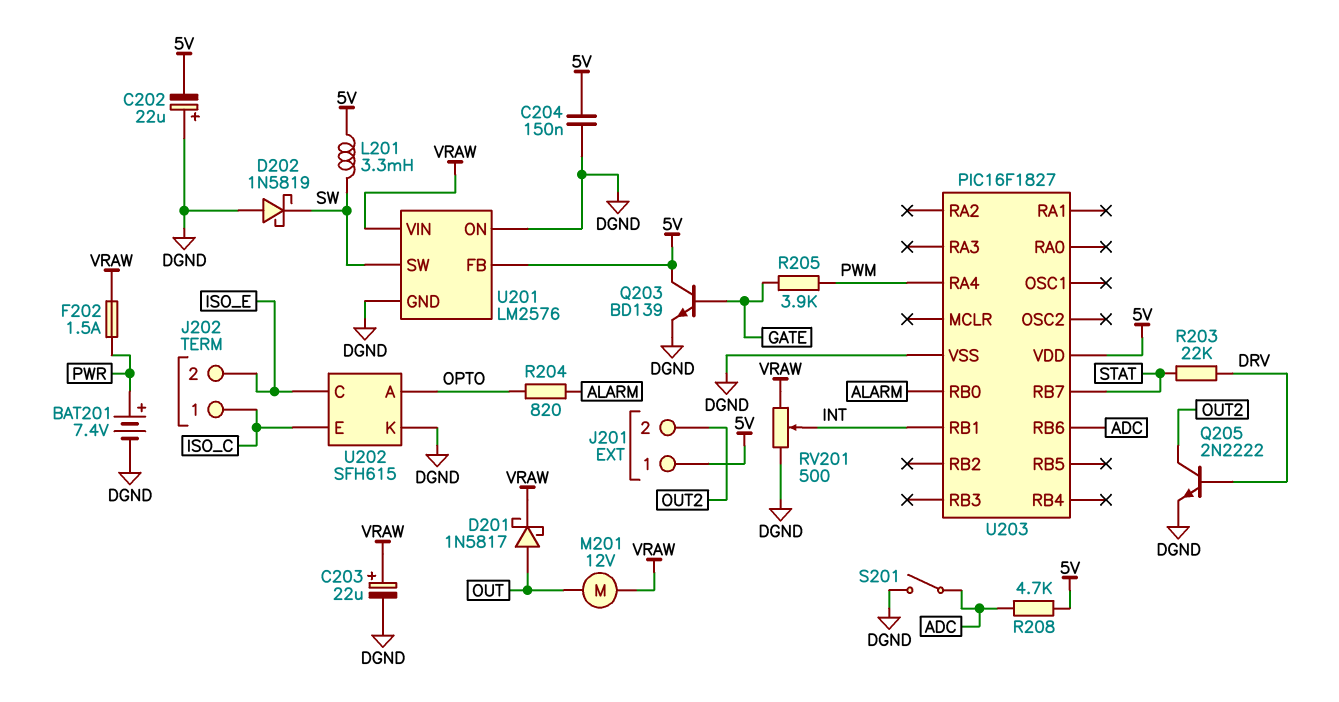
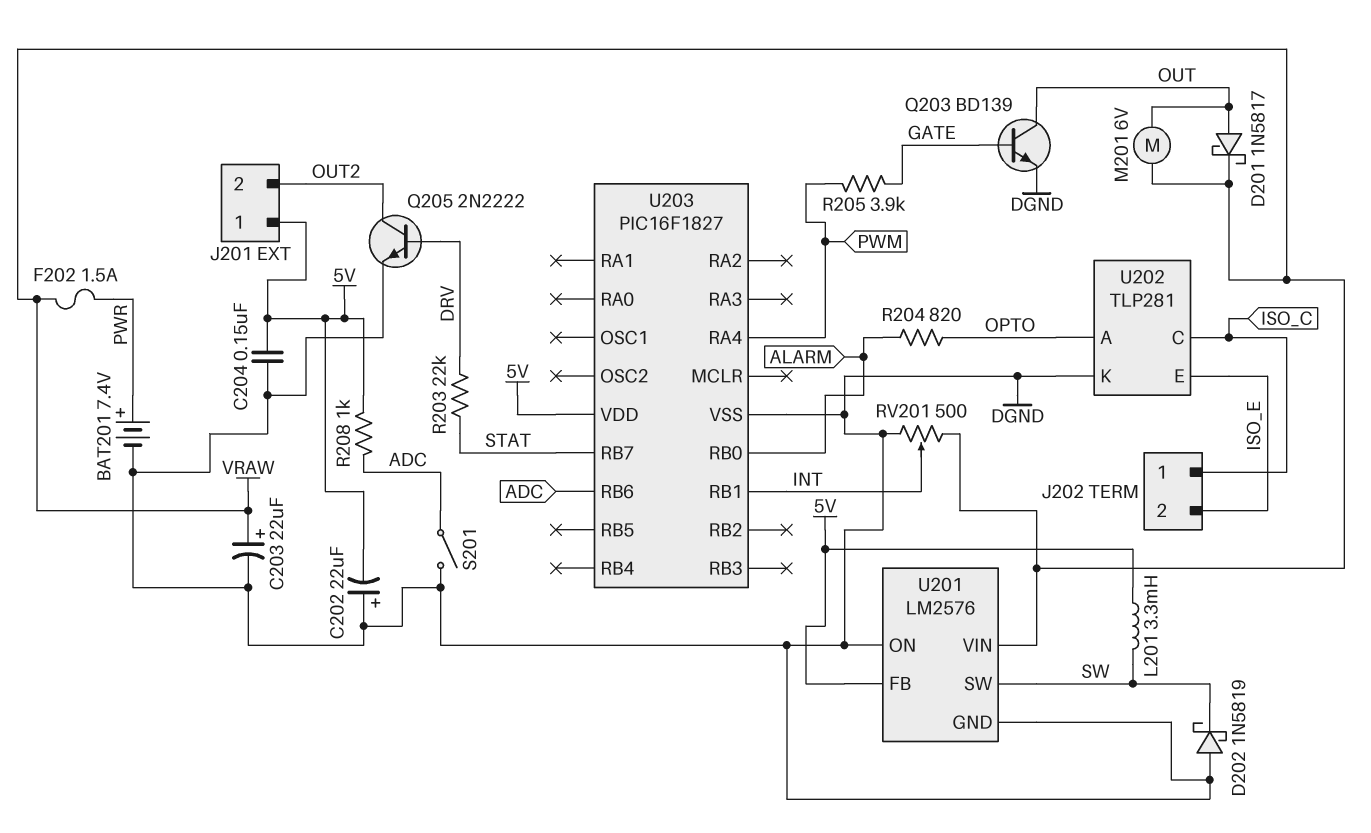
M201: motor 12V (OUT, VRAW) -> motor 6V (OUT, VRAW)
Q203: NPN BD139 (B GATE, C 5V, E DGND) -> NPN BD139 (B GATE, C OUT, E DGND)
R208: 4.7k (5V, ADC) -> 1k (5V, ADC)
U202: SFH615 -> TLP281
U202 pin C: ISO_E -> ISO_C
U202 pin E: ISO_C -> ISO_E

